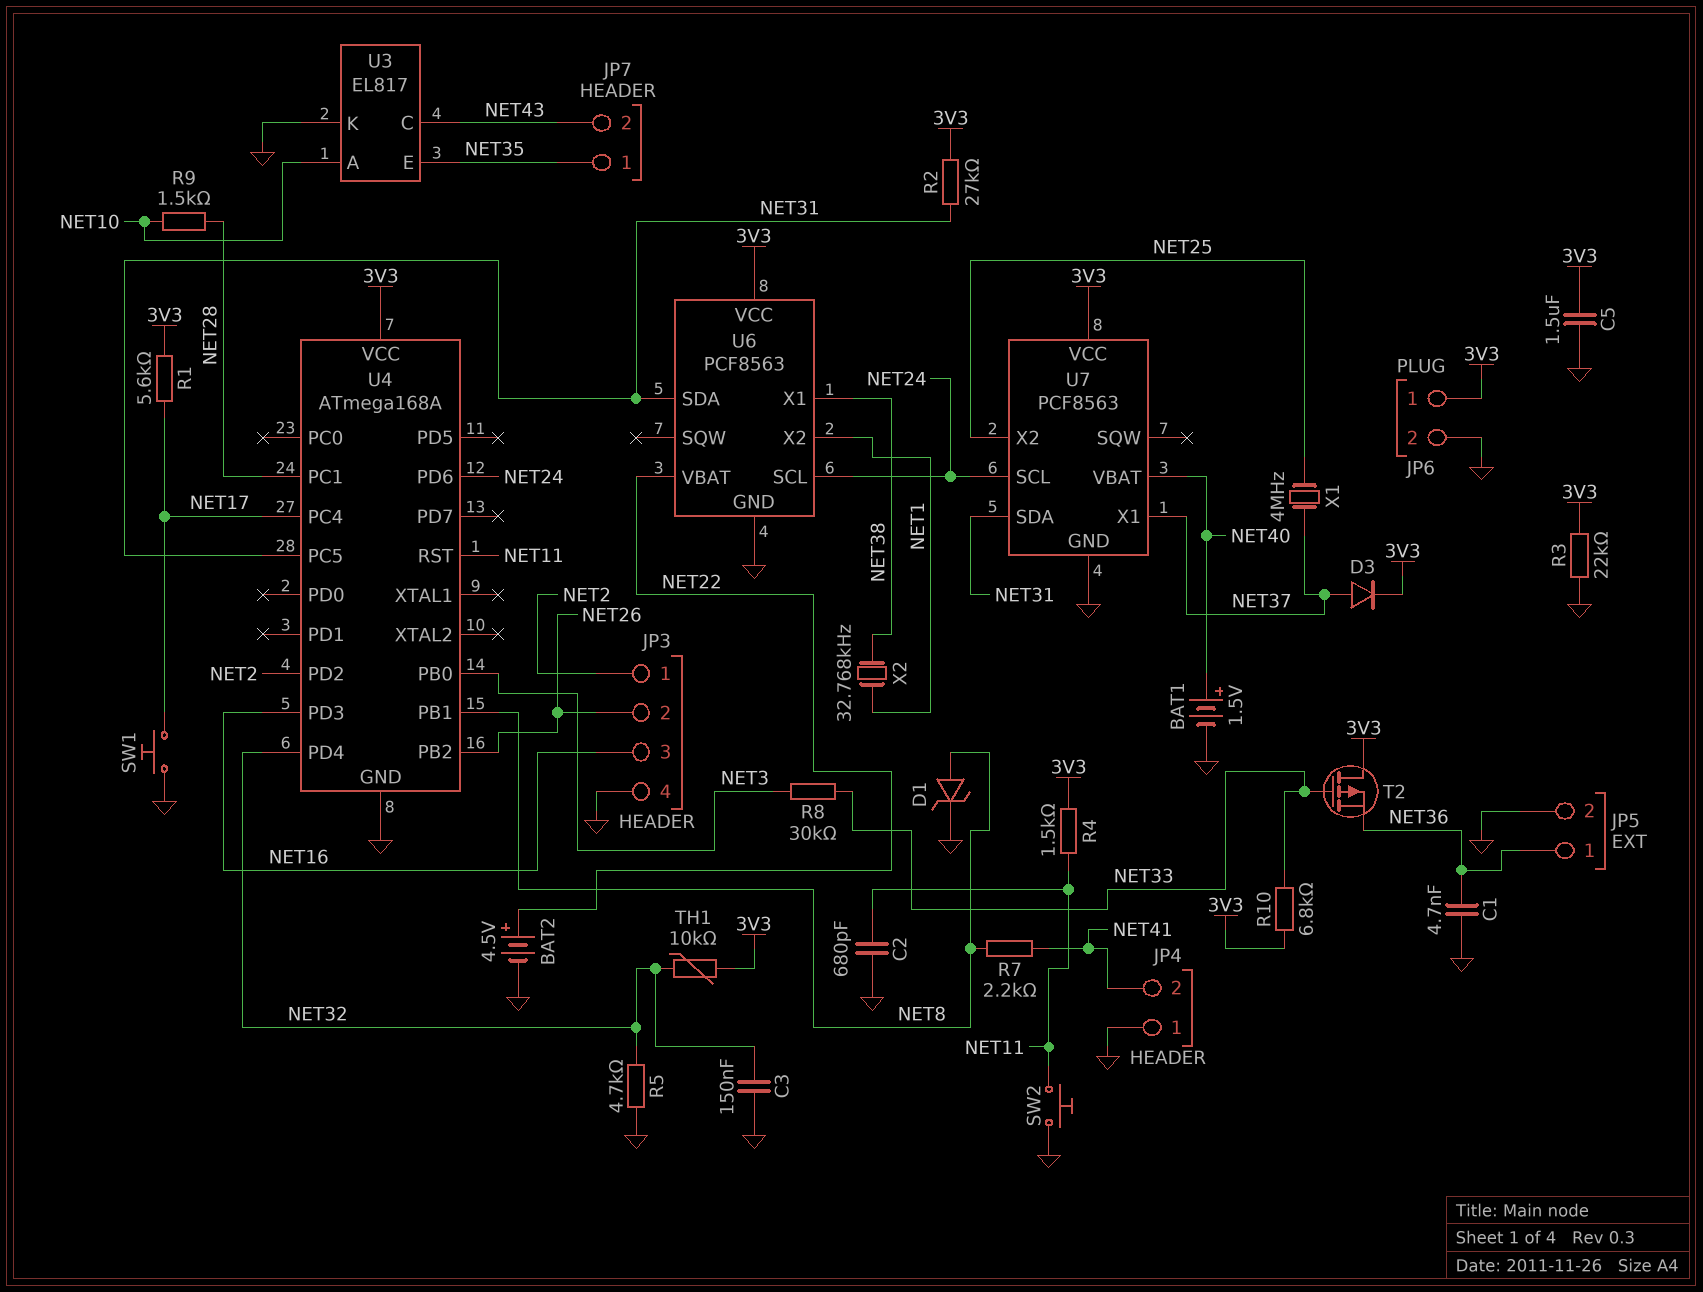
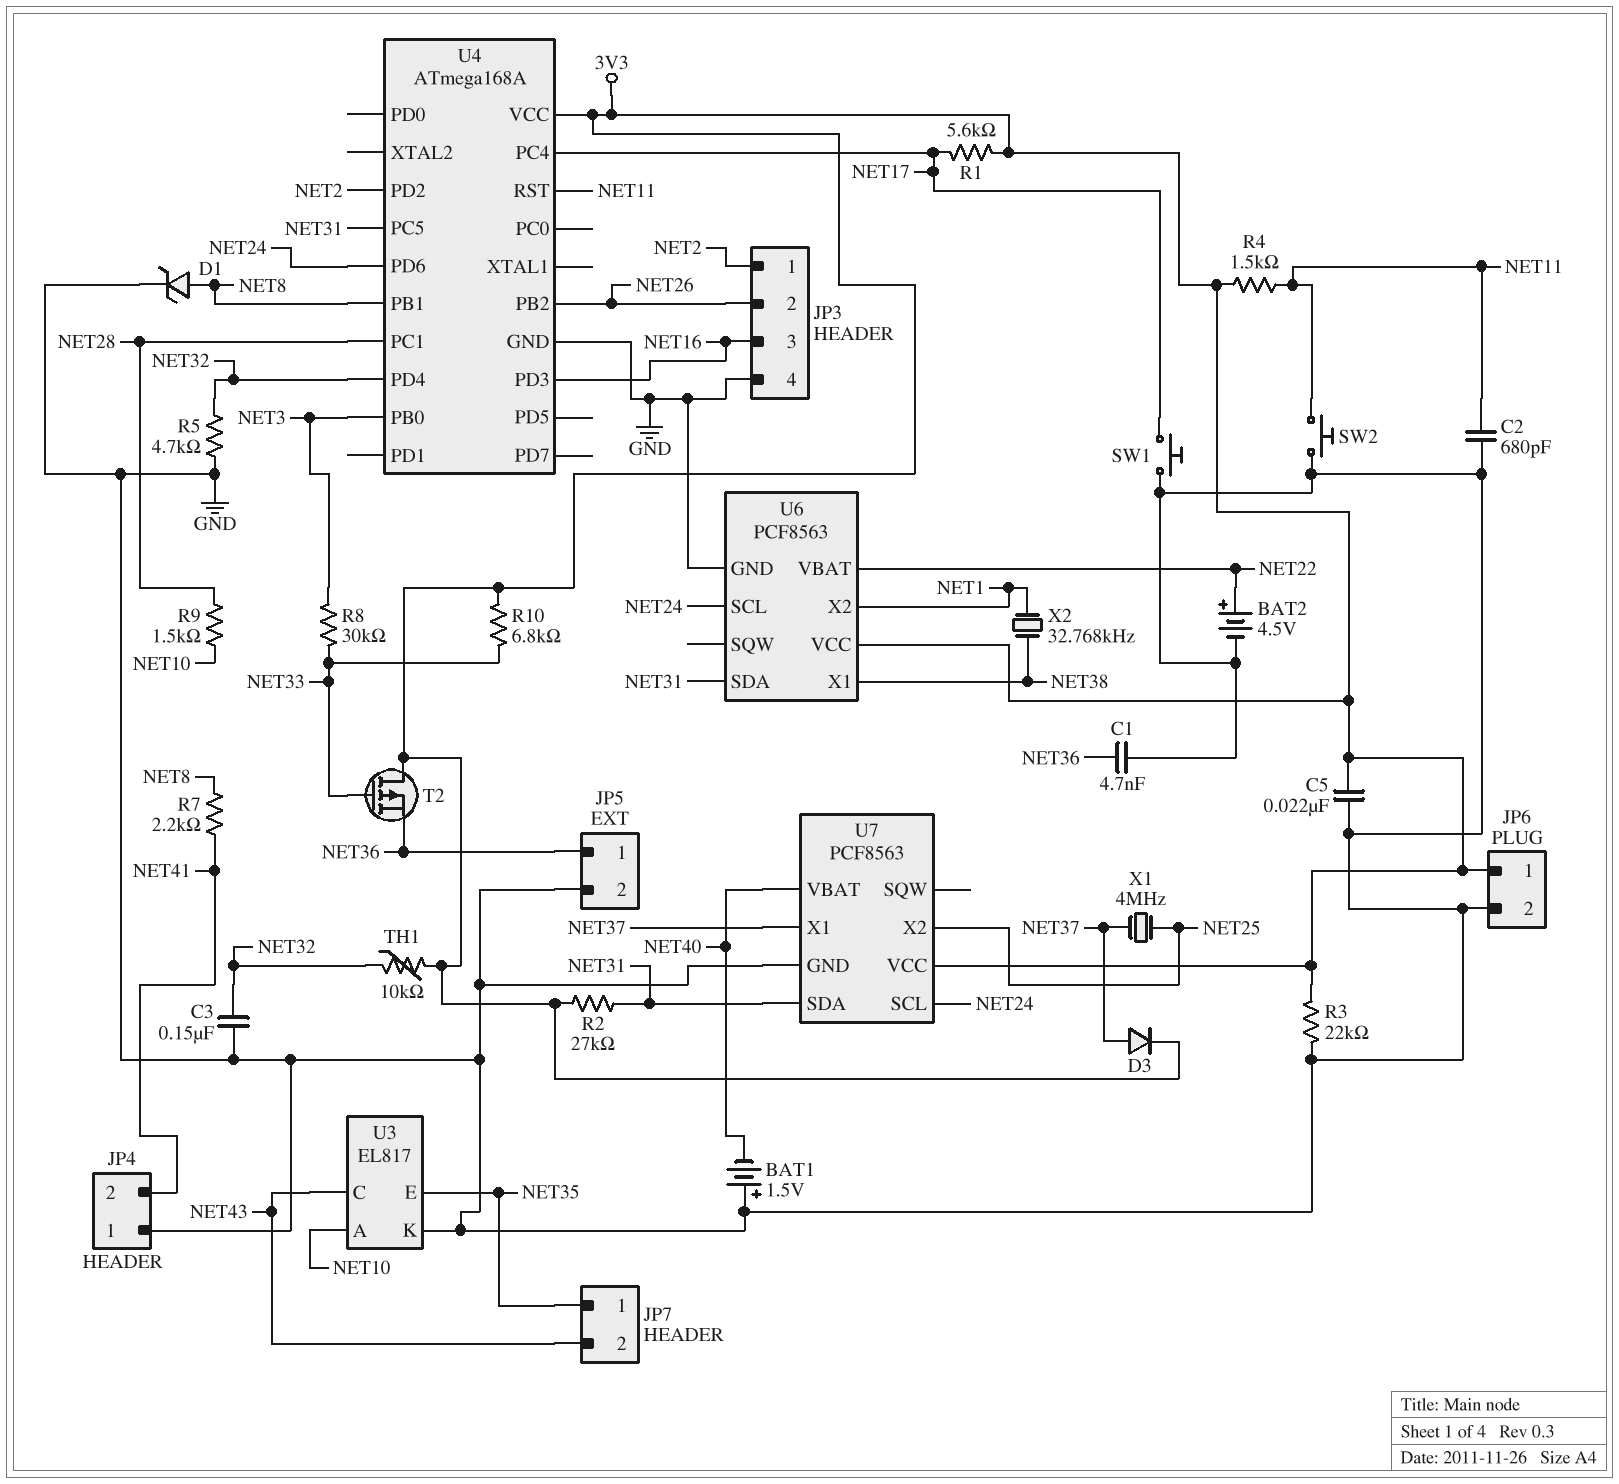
BAT1: 1.5V (plus NET40, minus GND) -> 1.5V (plus GND, minus NET40)
C5: 1.5uF (3V3, GND) -> 22nF (3V3, GND)

